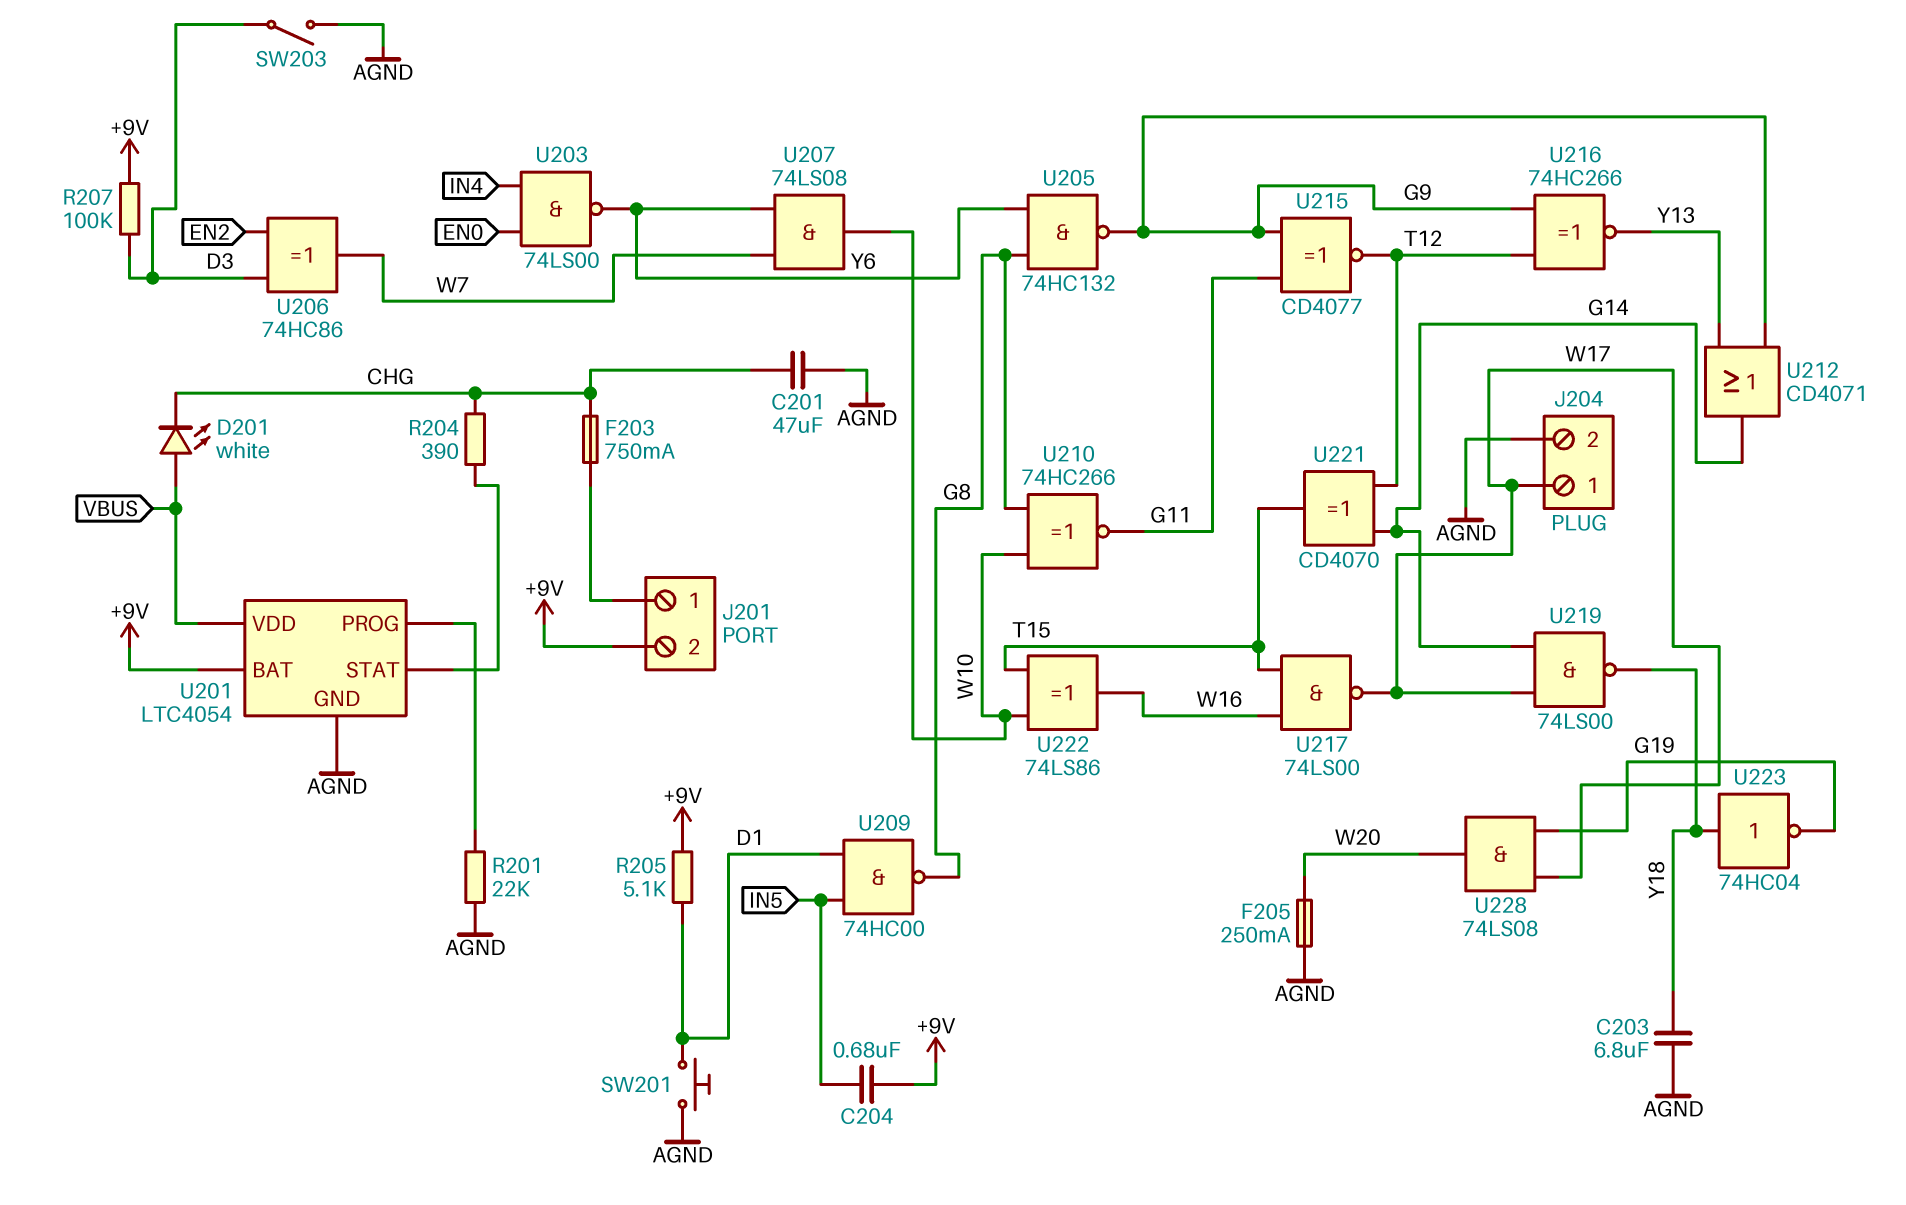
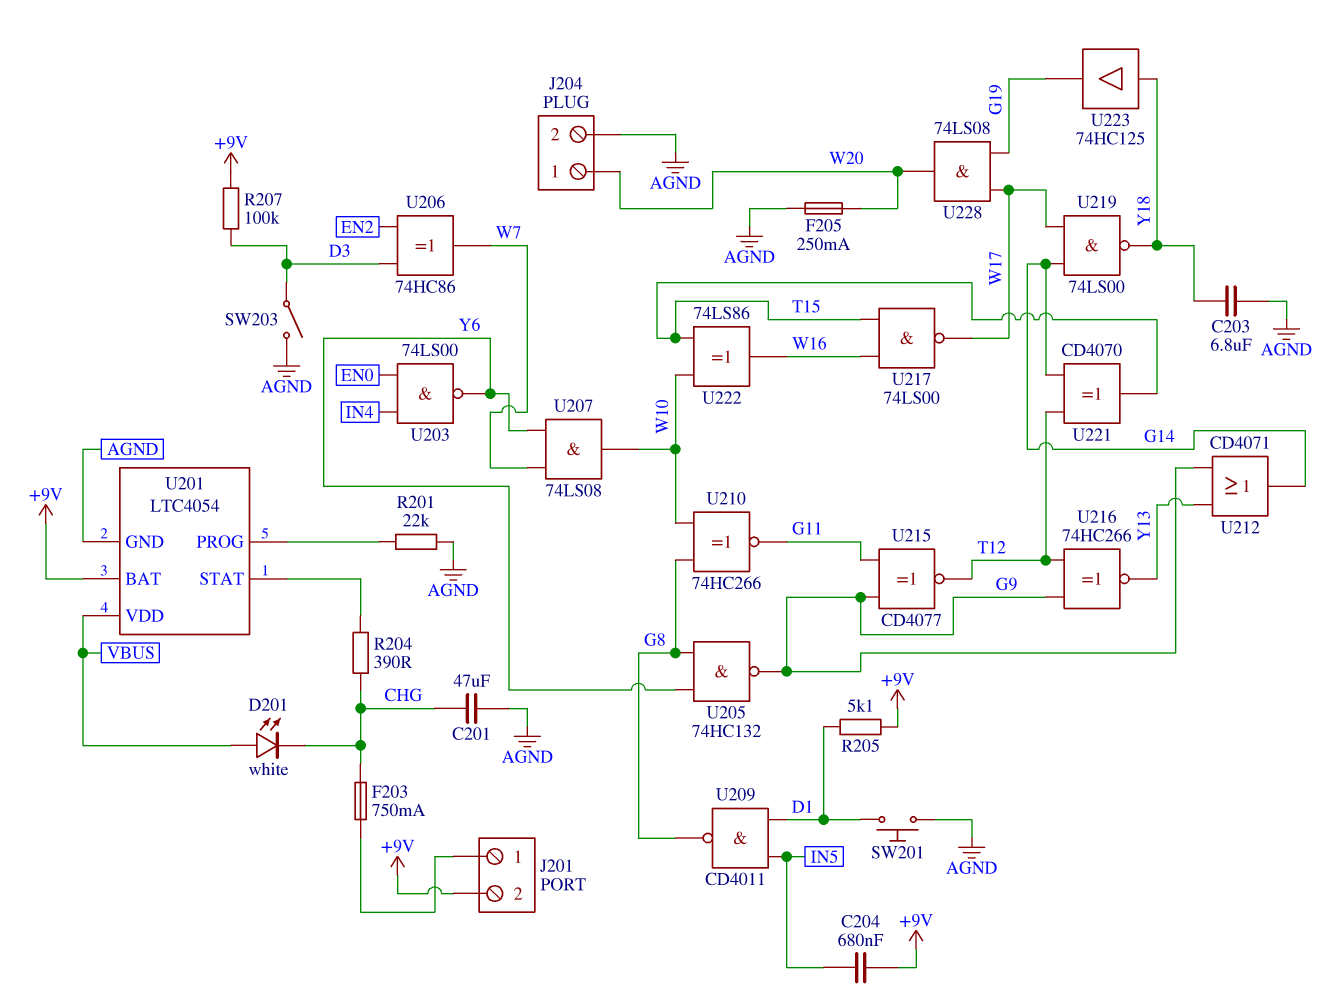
J204 pin 1: W17 -> W20
U209: NAND 74HC00 (in D1, in IN5, out G8) -> NAND CD4011 (in D1, in IN5, out G8)
U223: NOT 74HC04 (in Y18, out G19) -> buffer 74HC125 (in Y18, out G19)

